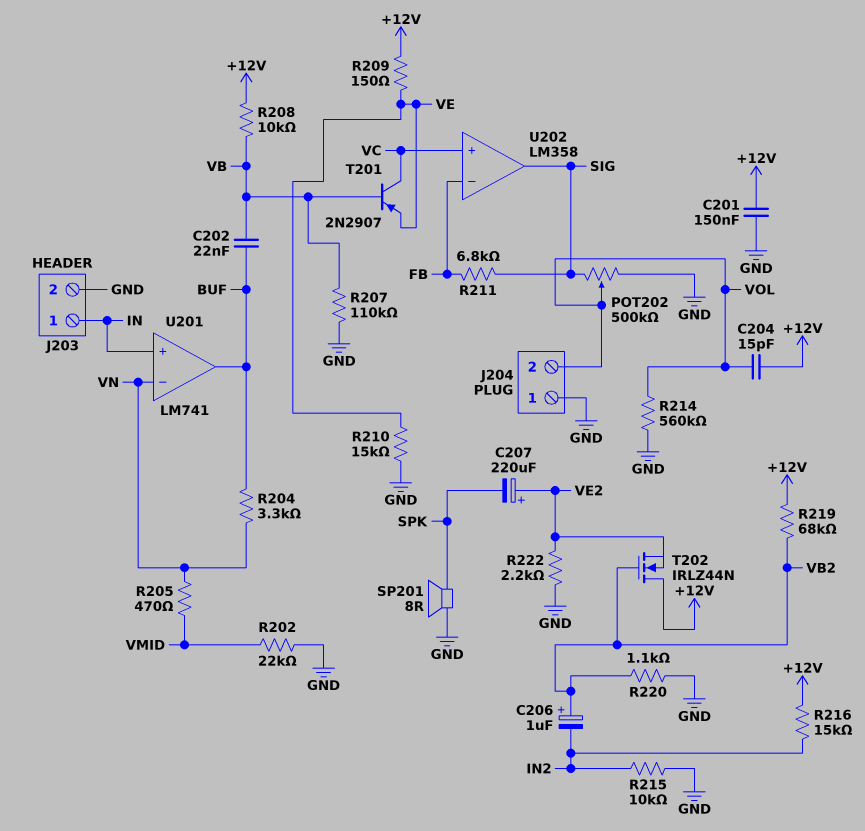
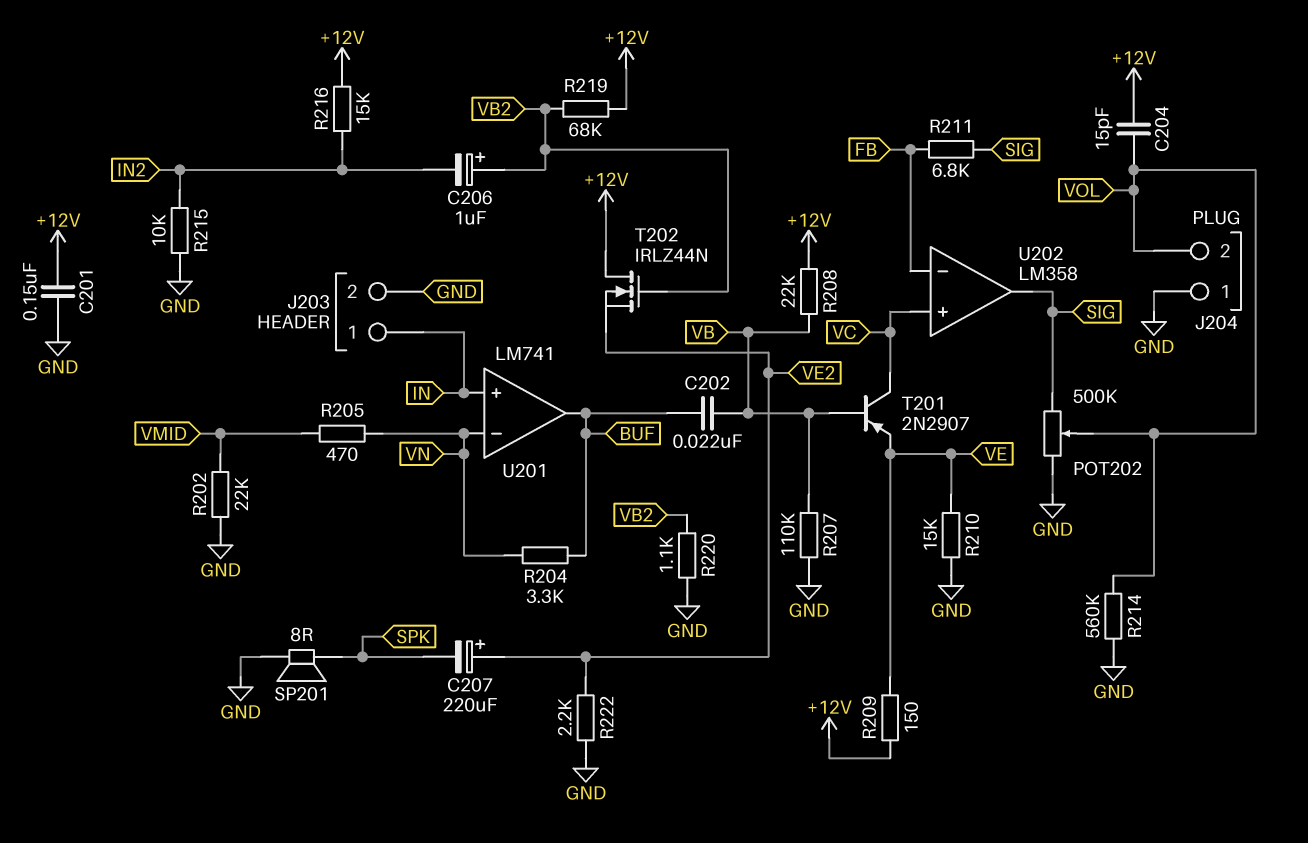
R208: 10k (+12V, VB) -> 22k (+12V, VB)

